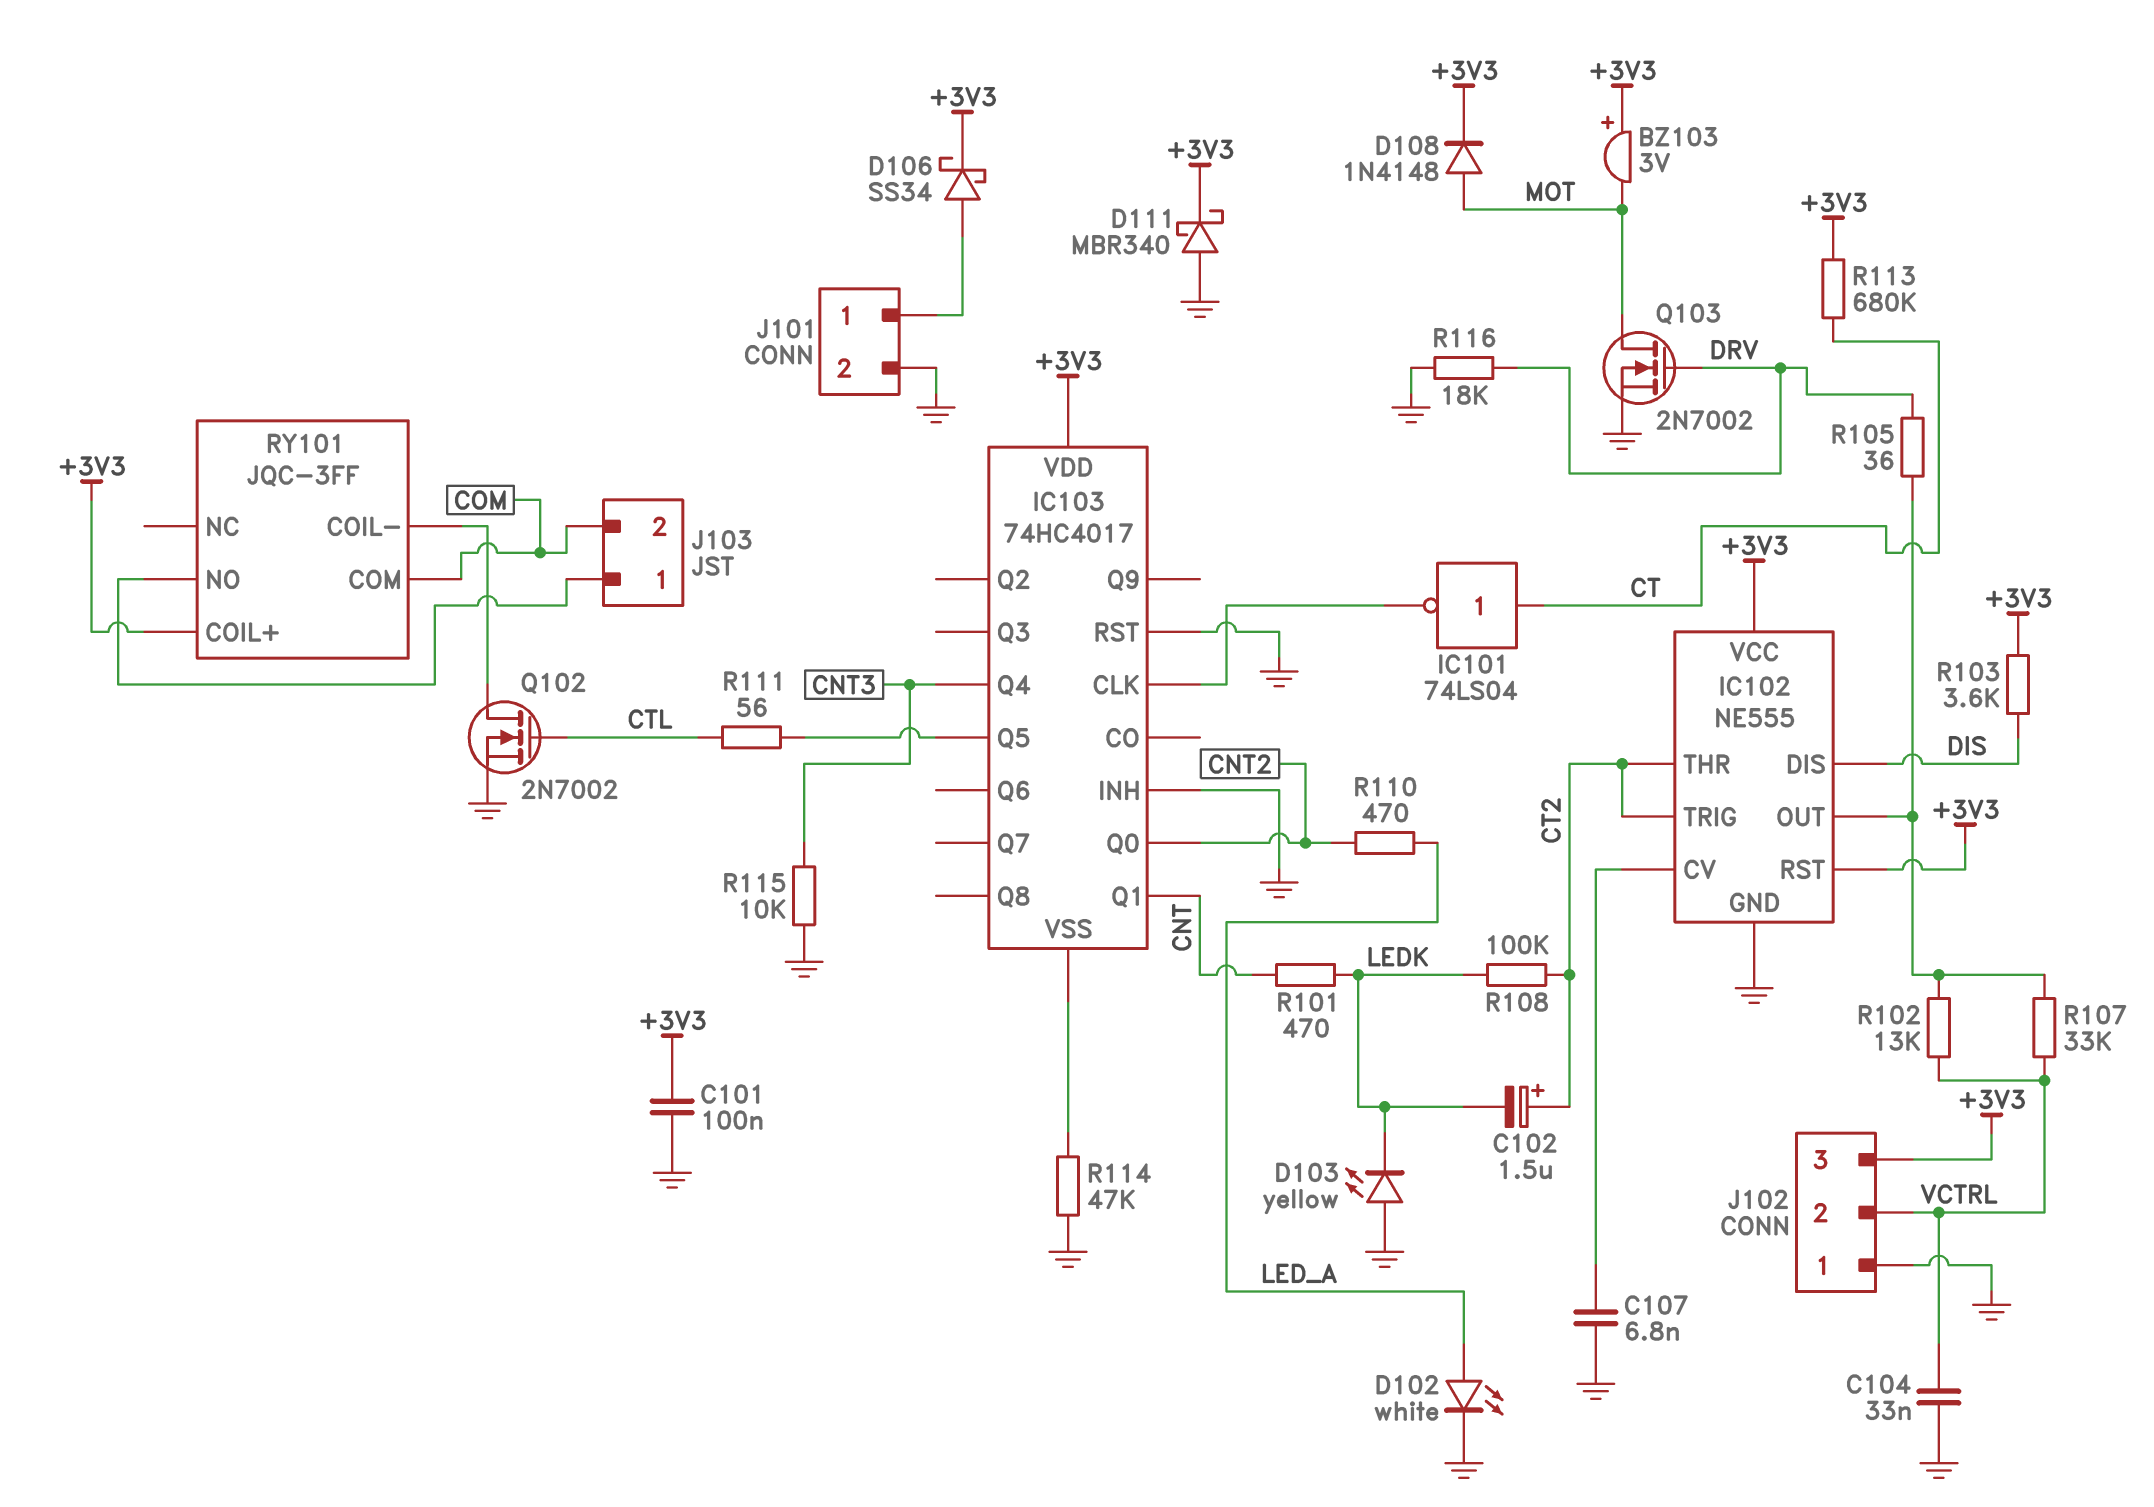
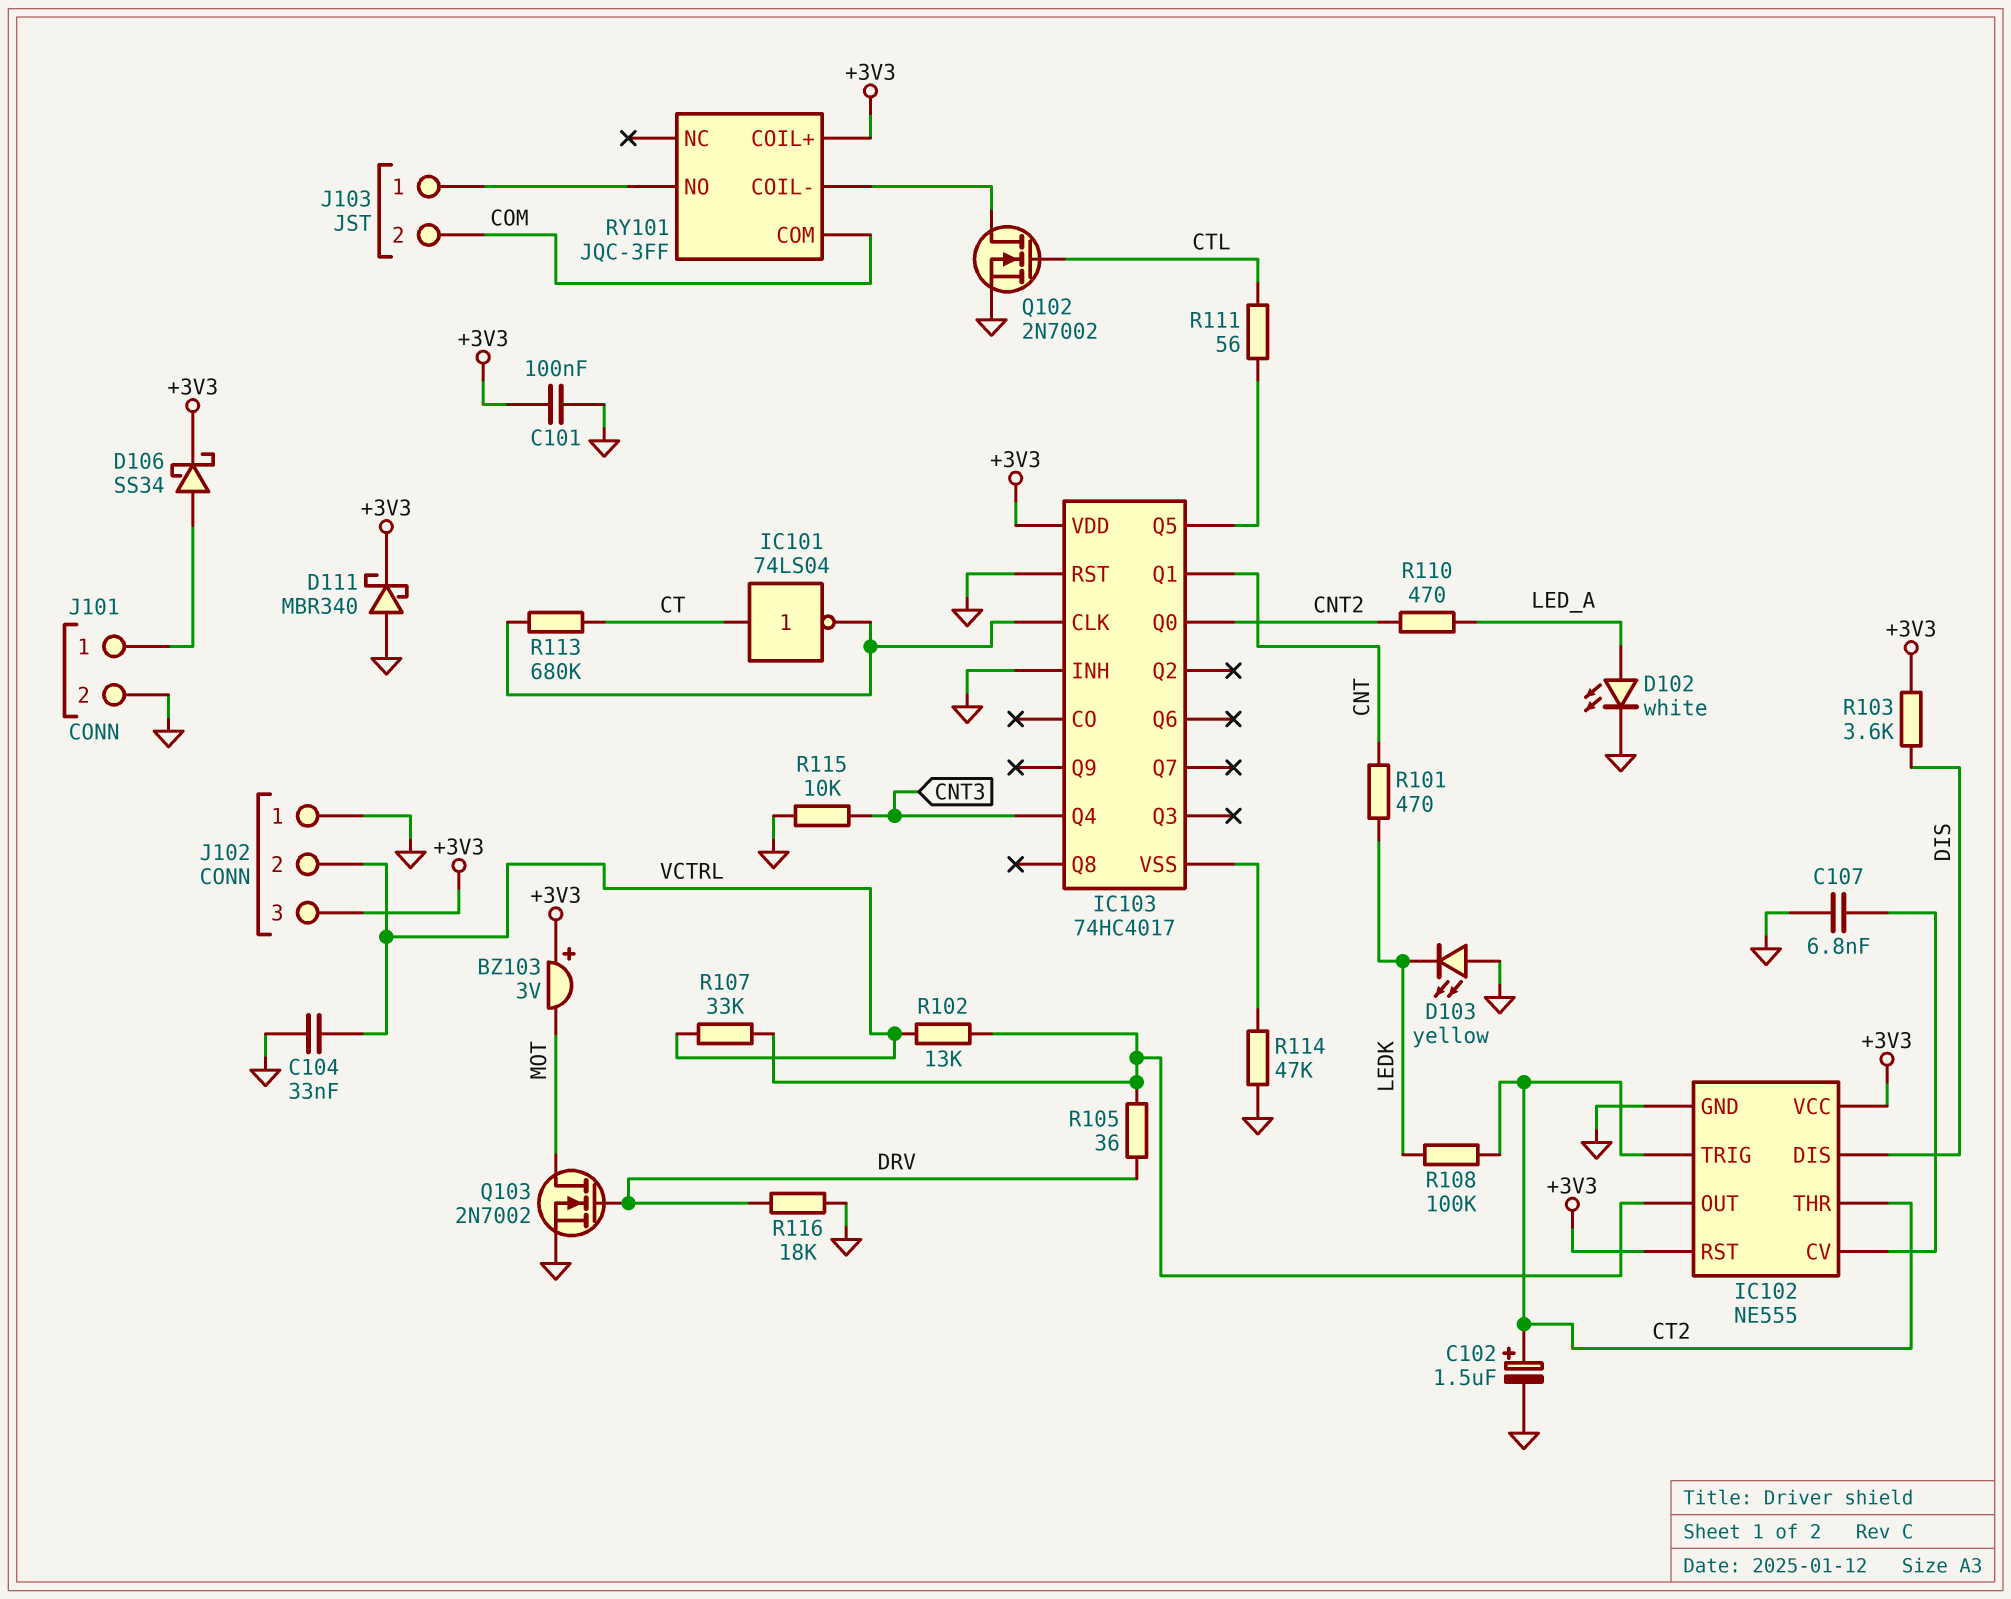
C102: 1.5uF (plus CT2, minus LEDK) -> 1.5uF (plus CT2, minus GND)
D108: diode 1N4148 (A MOT, K +3V3) -> none
R113: 680k (+3V3, CT) -> 680k (CT, IC103/CLK)

